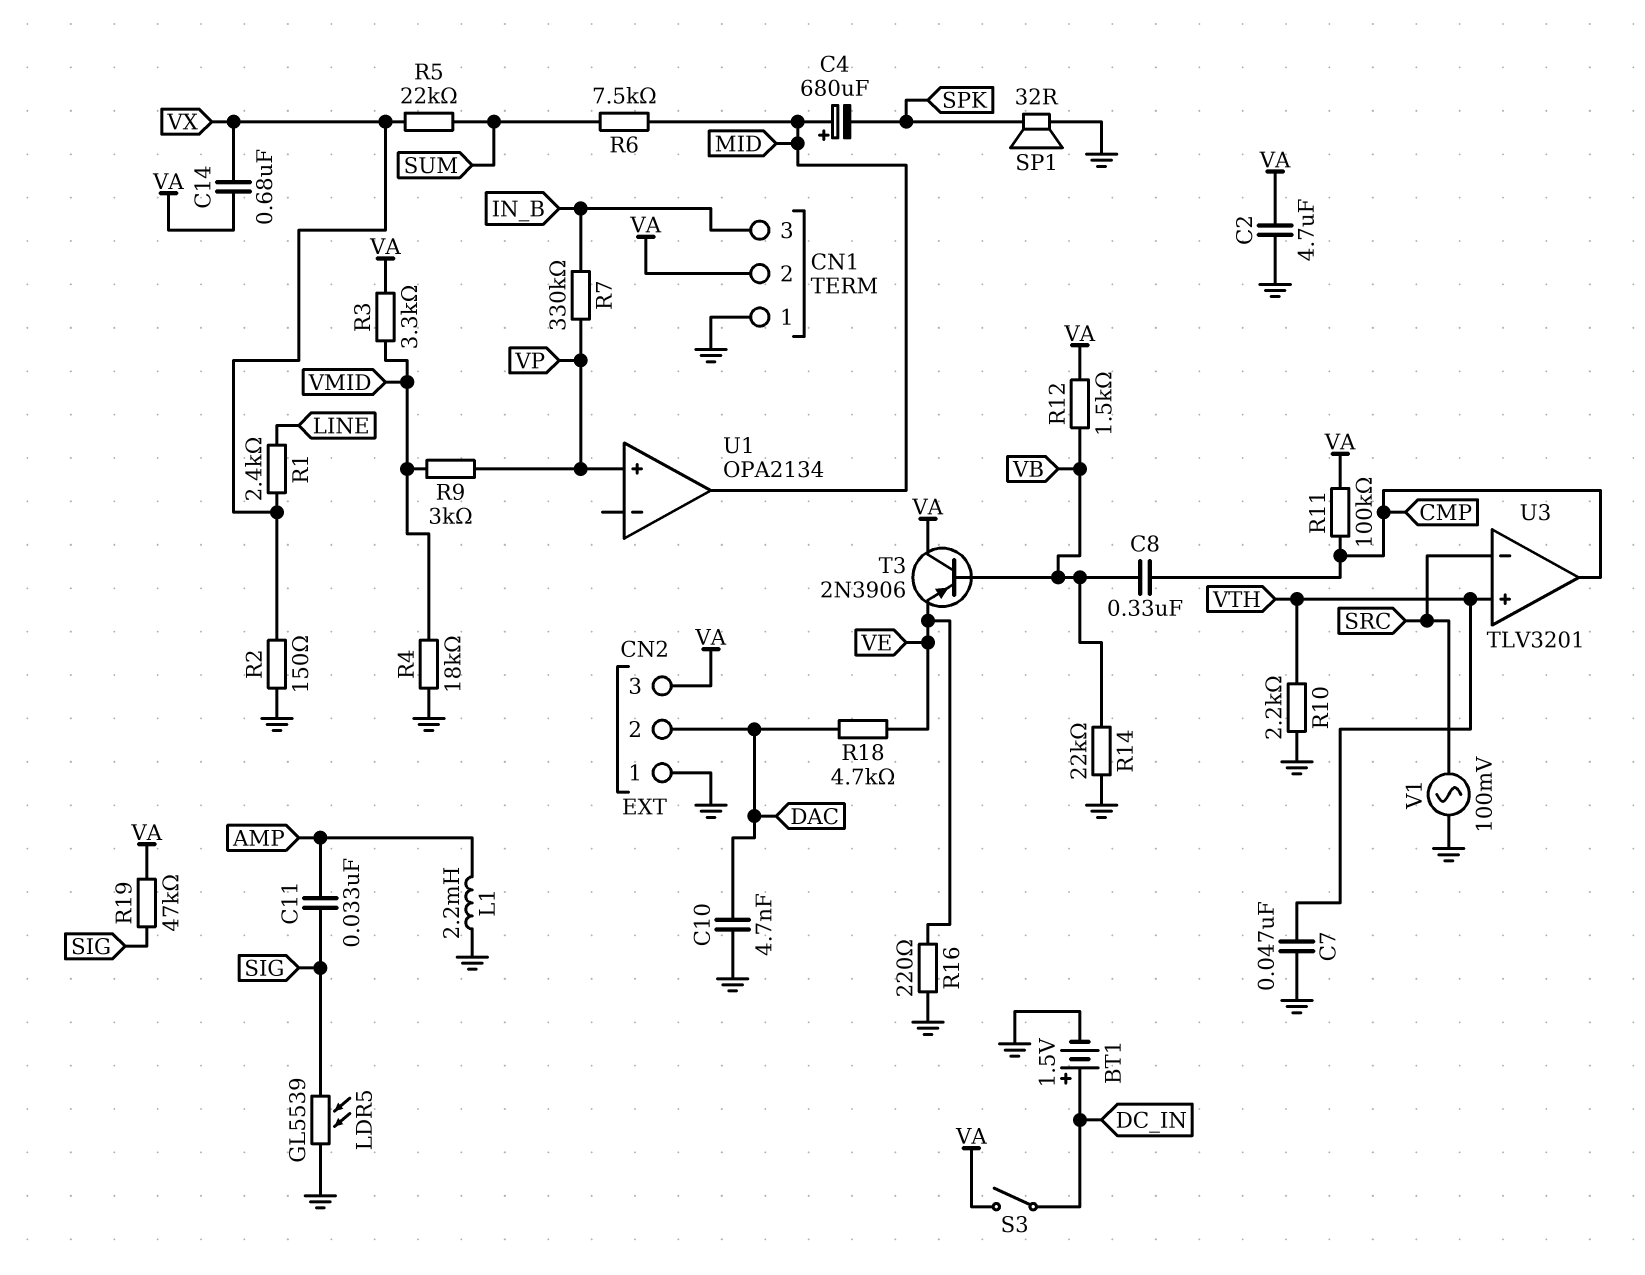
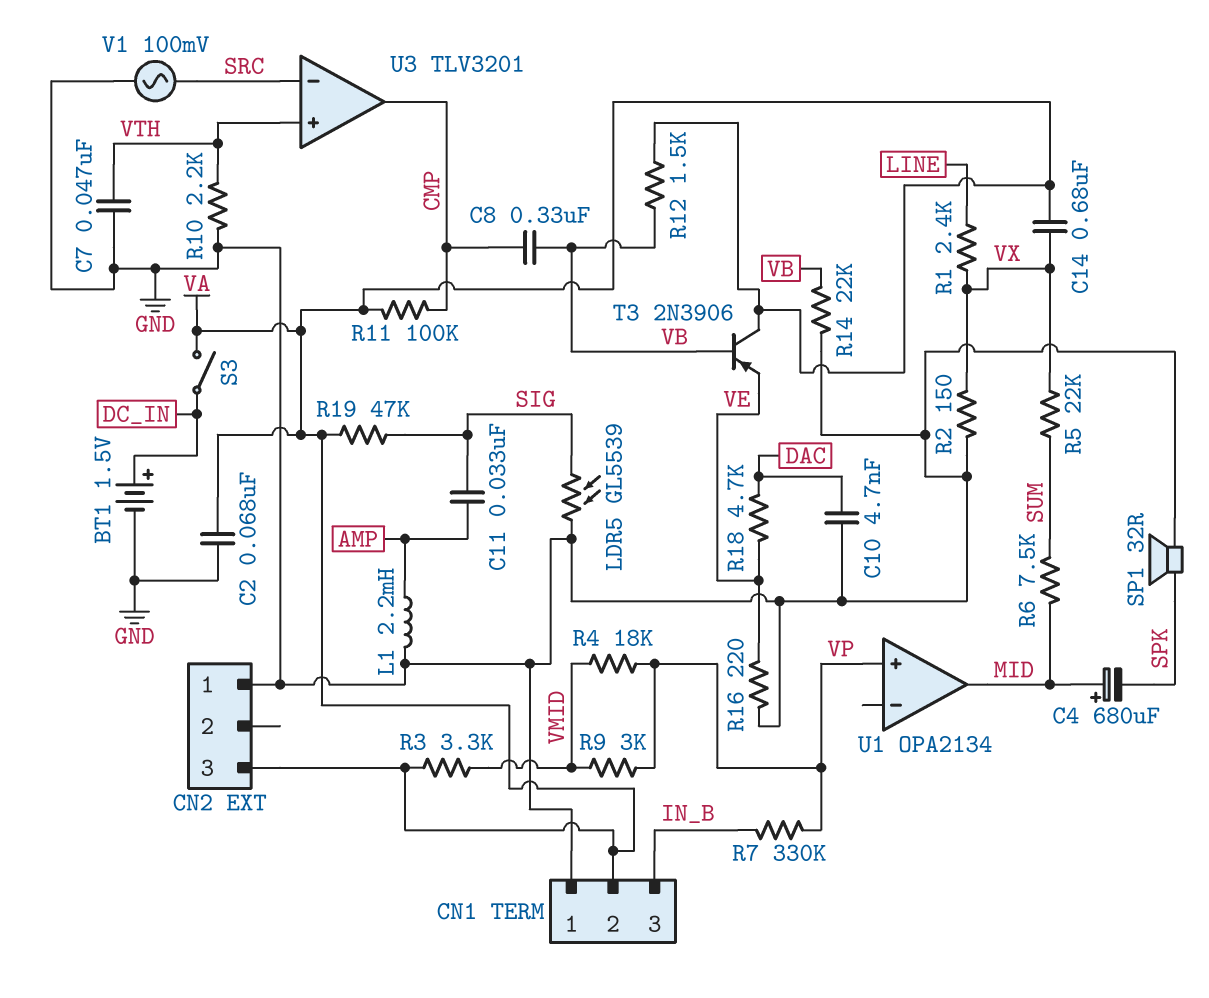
C2: 4.7uF (GND, VA) -> 68nF (GND, VA)
CN2 pin 2: DAC -> none
R4: 18k (GND, VMID) -> 18k (VMID, VP)

